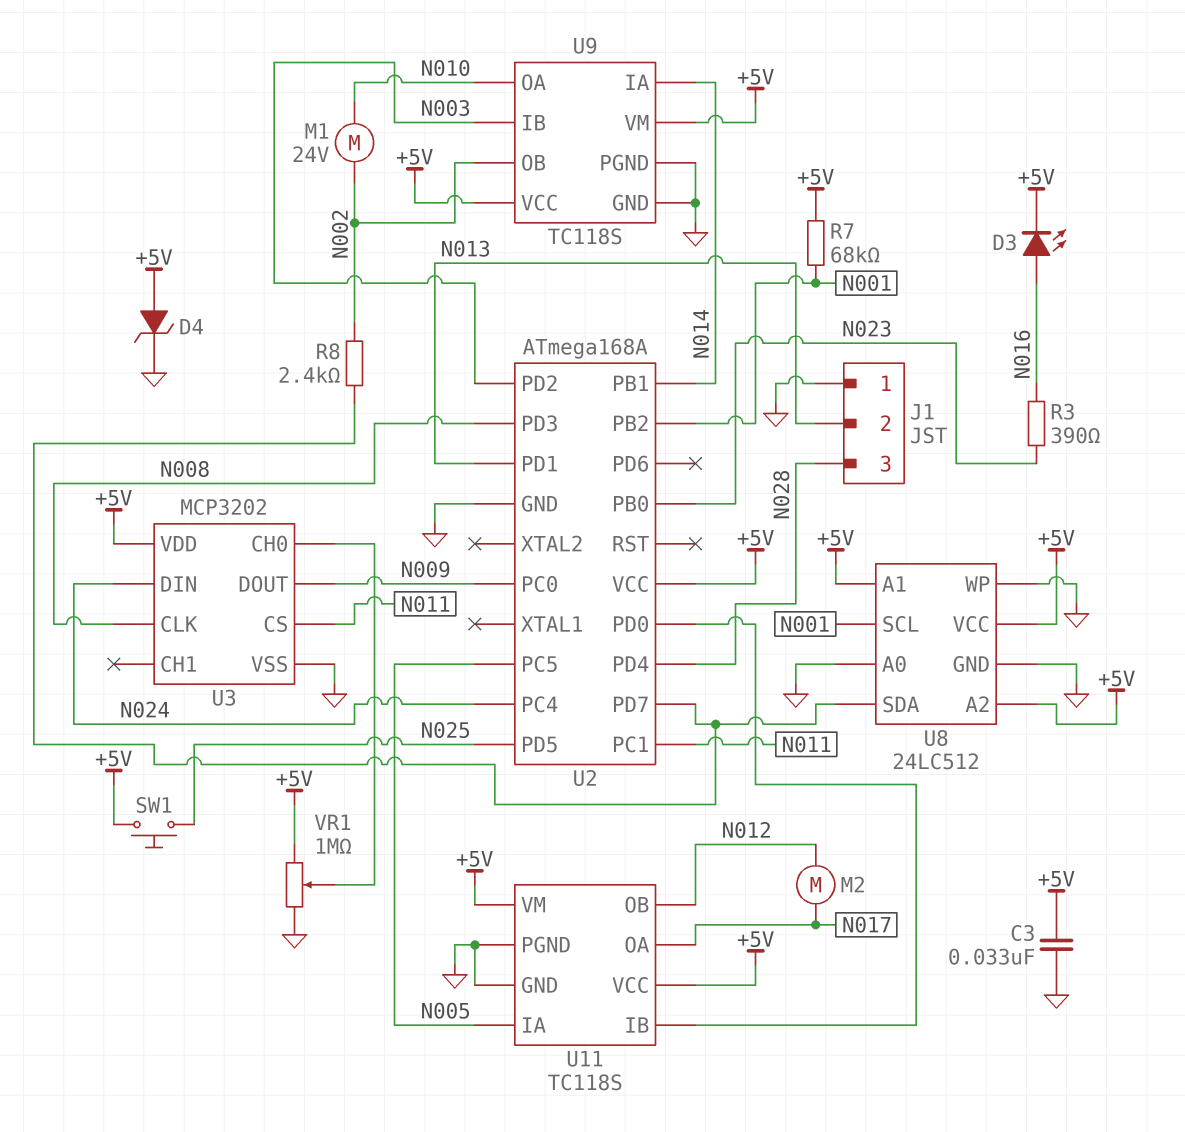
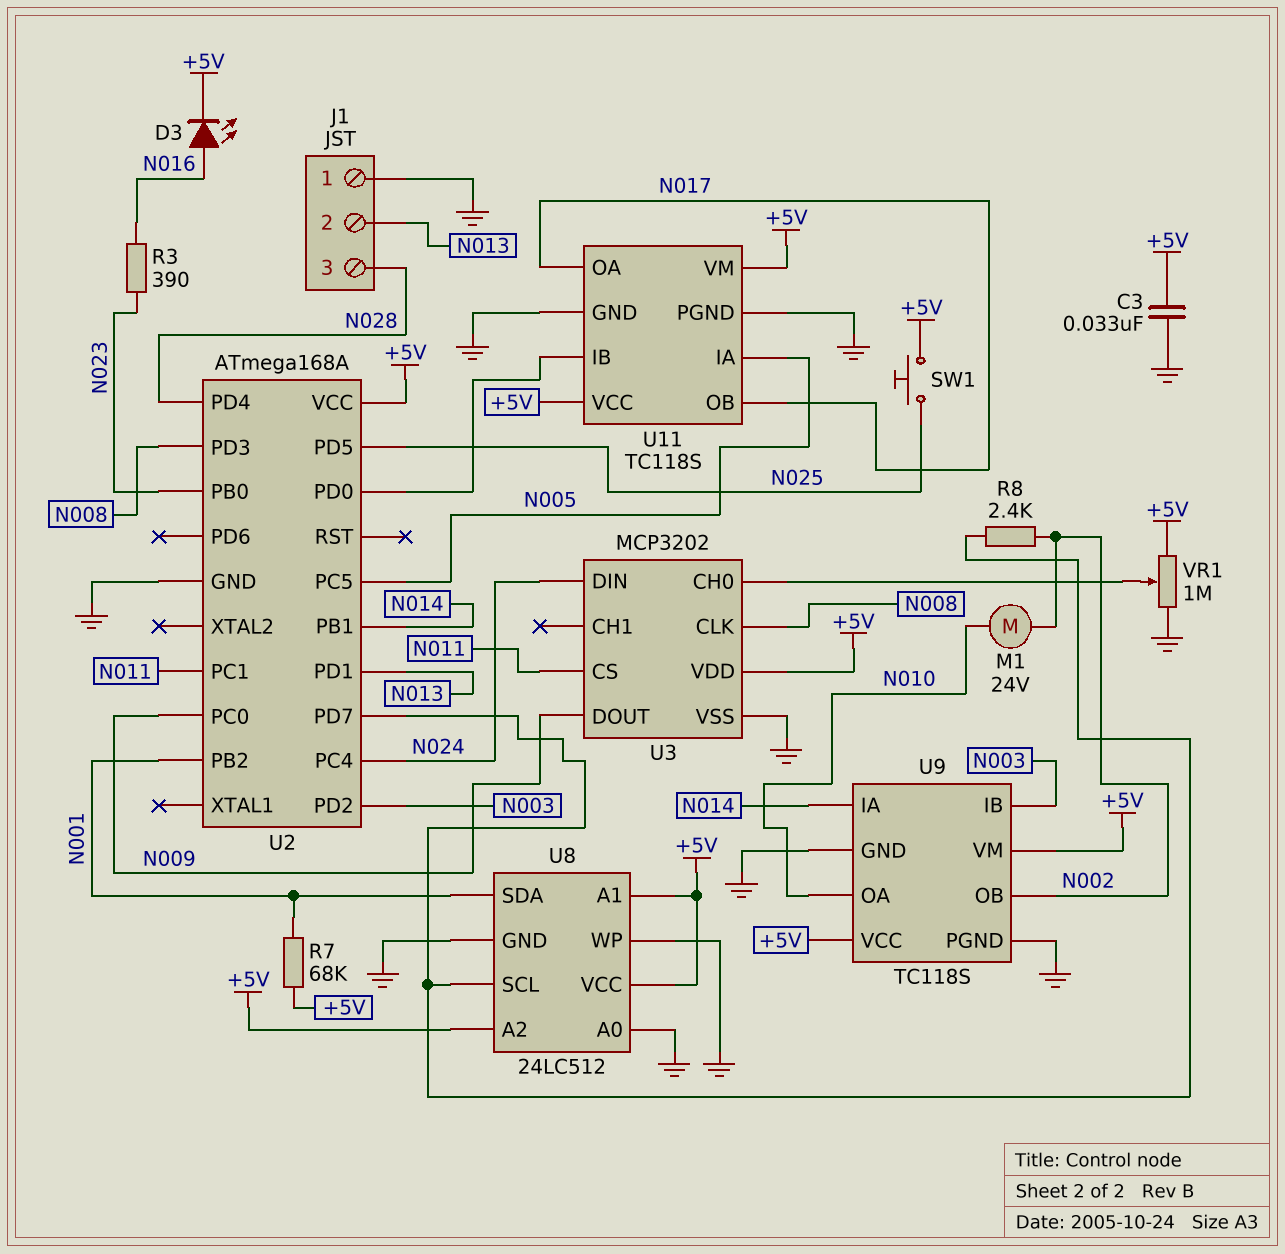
D4: zener (A +5V, K GND) -> none
M2: motor (N012, N017) -> none
U8 pin SCL: N001 -> U2/PD7
U8 pin SDA: U2/PD7 -> N001
U11 pin OB: N012 -> N017

